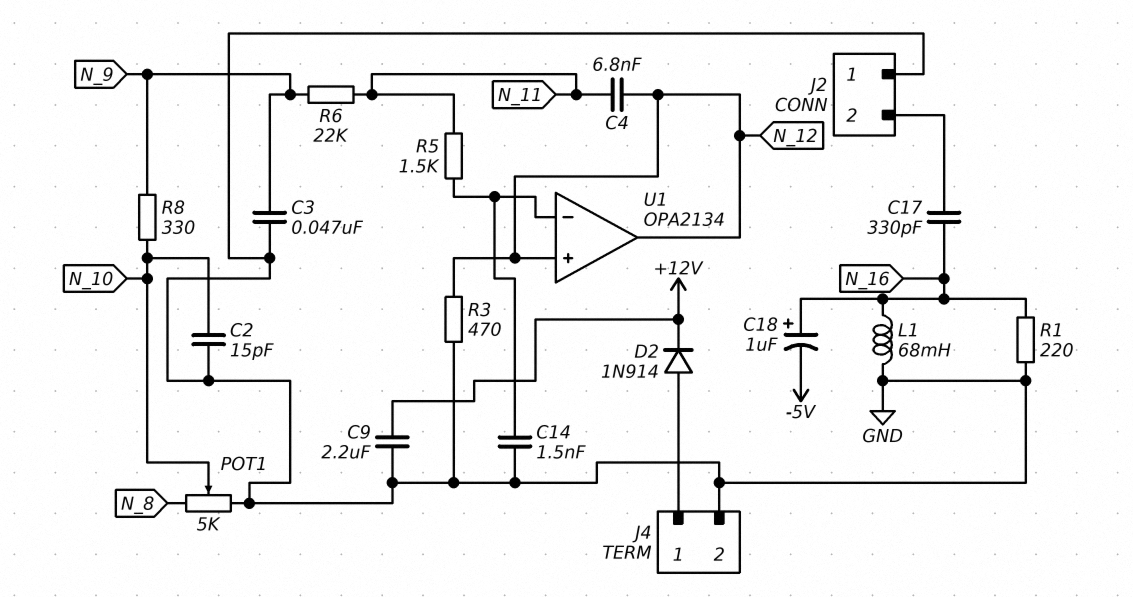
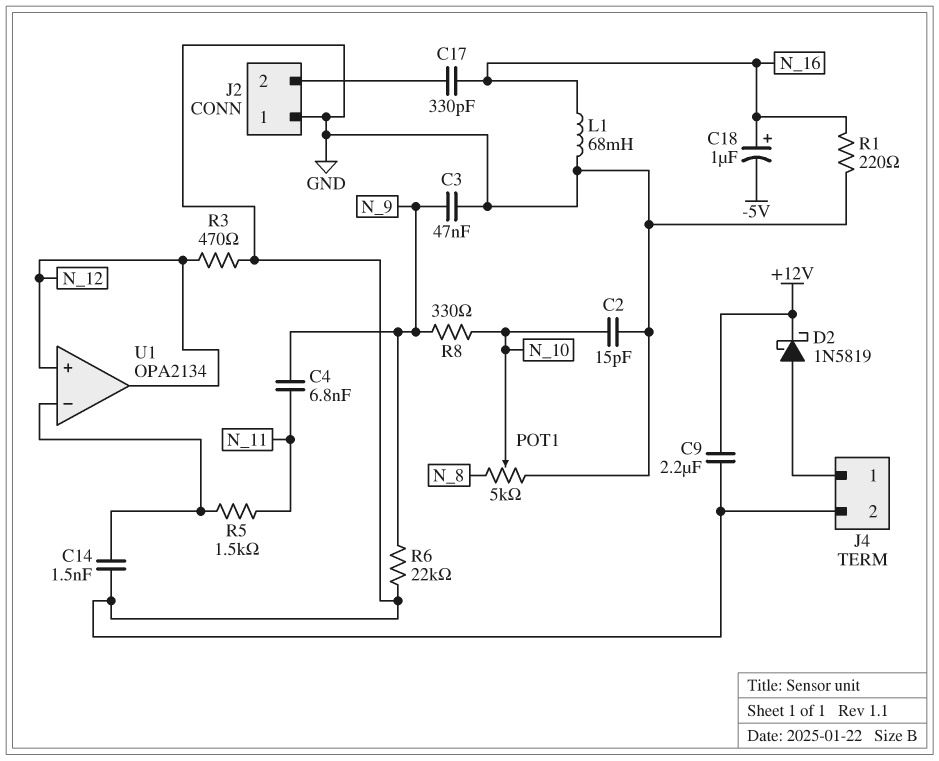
C4: 6.8nF (N_11, N_12) -> 6.8nF (N_9, N_11)
D2: diode 1N914 (A J4/1, K +12V) -> schottky 1N5819 (A J4/1, K +12V)
R6: 22k (N_9, N_11) -> 22k (GND, N_9)

